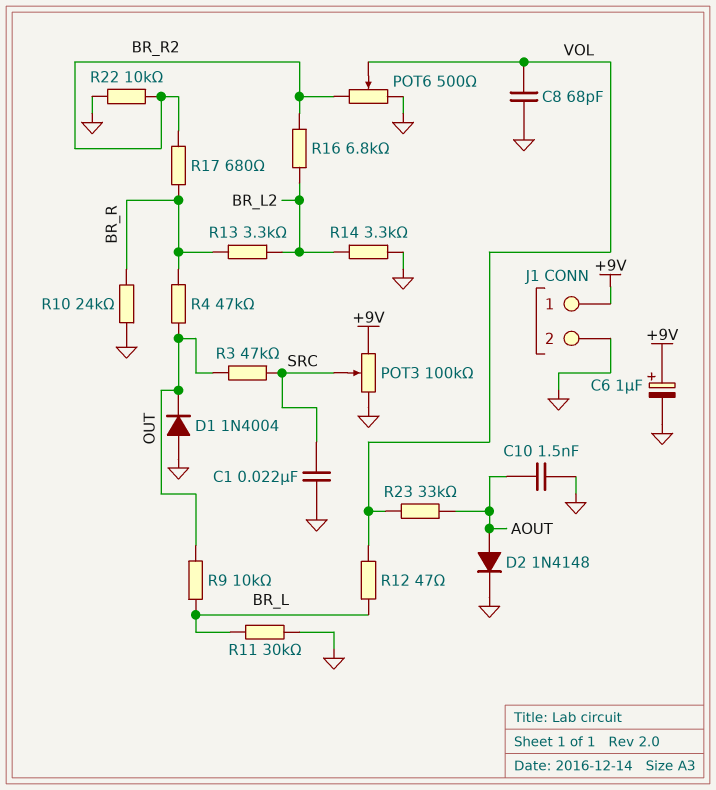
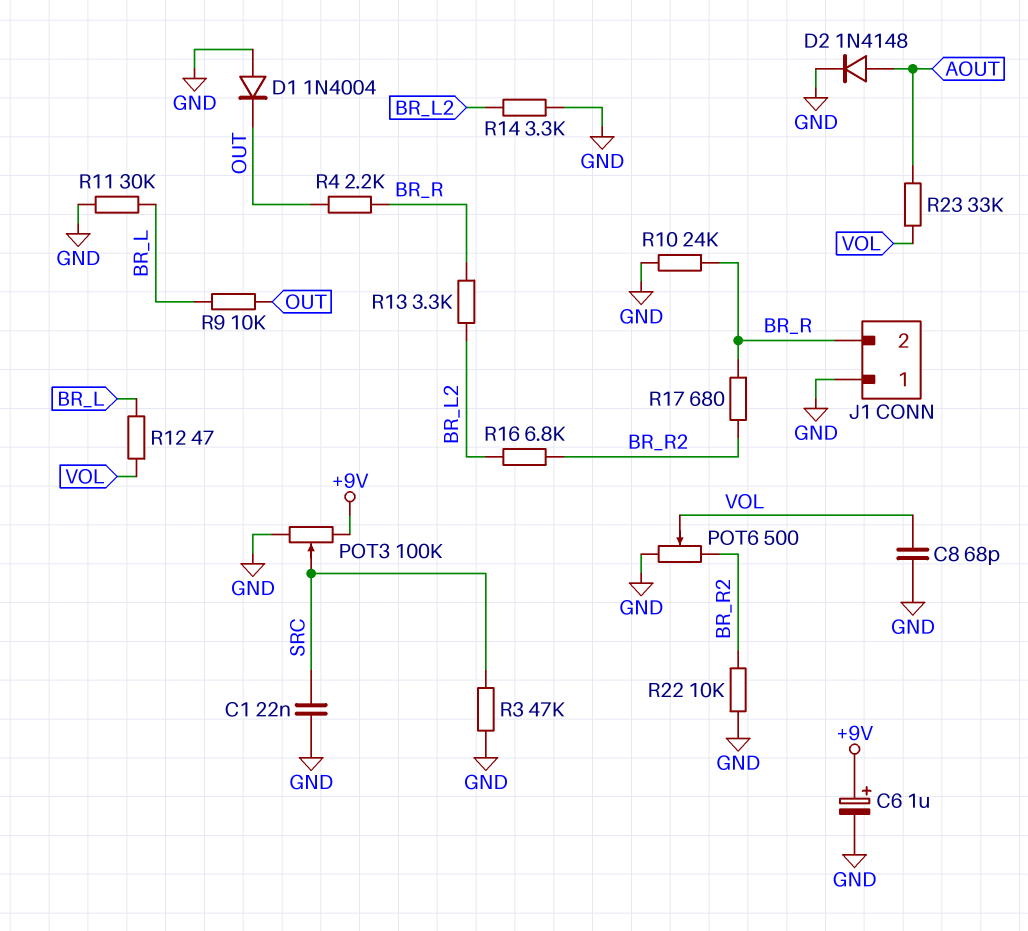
C10: 1.5nF (AOUT, GND) -> none
J1 pin 1: +9V -> GND
J1 pin 2: GND -> BR_R
R3: 47k (OUT, SRC) -> 47k (GND, SRC)
R4: 47k (BR_R, OUT) -> 2.2k (BR_R, OUT)

